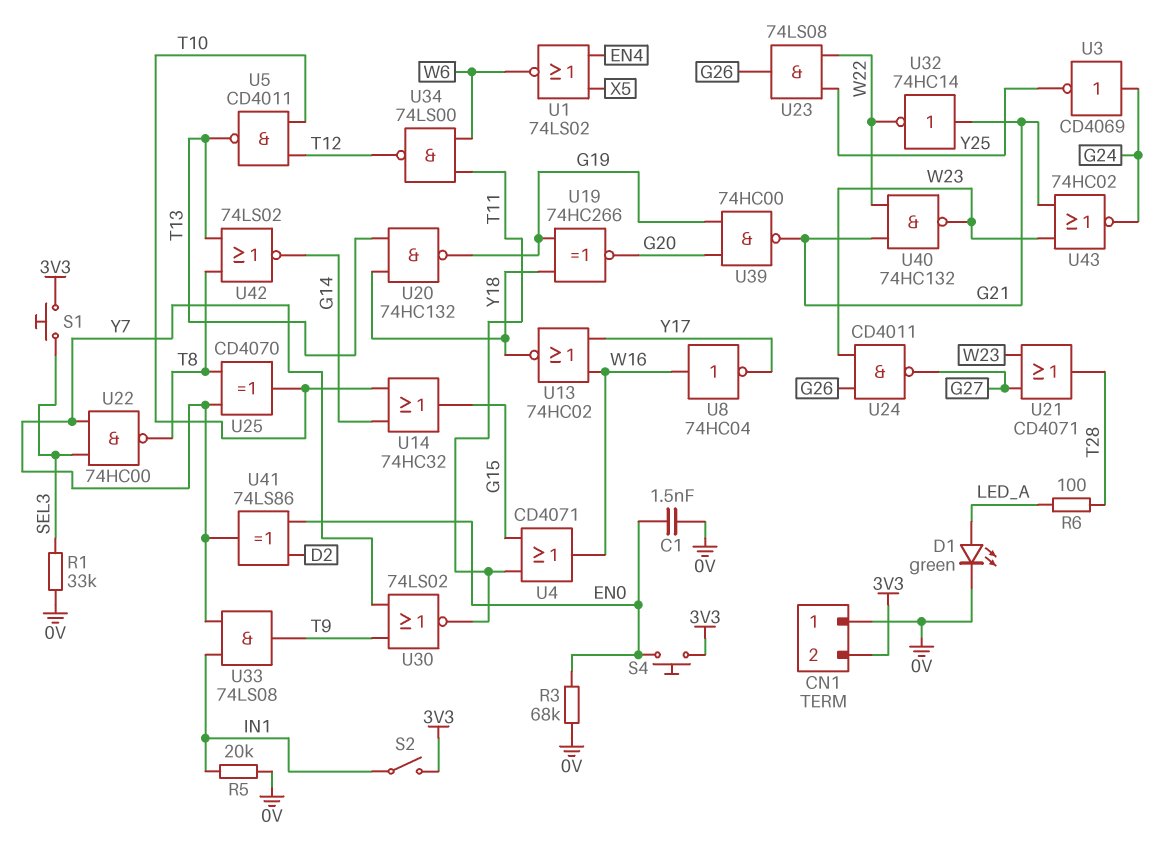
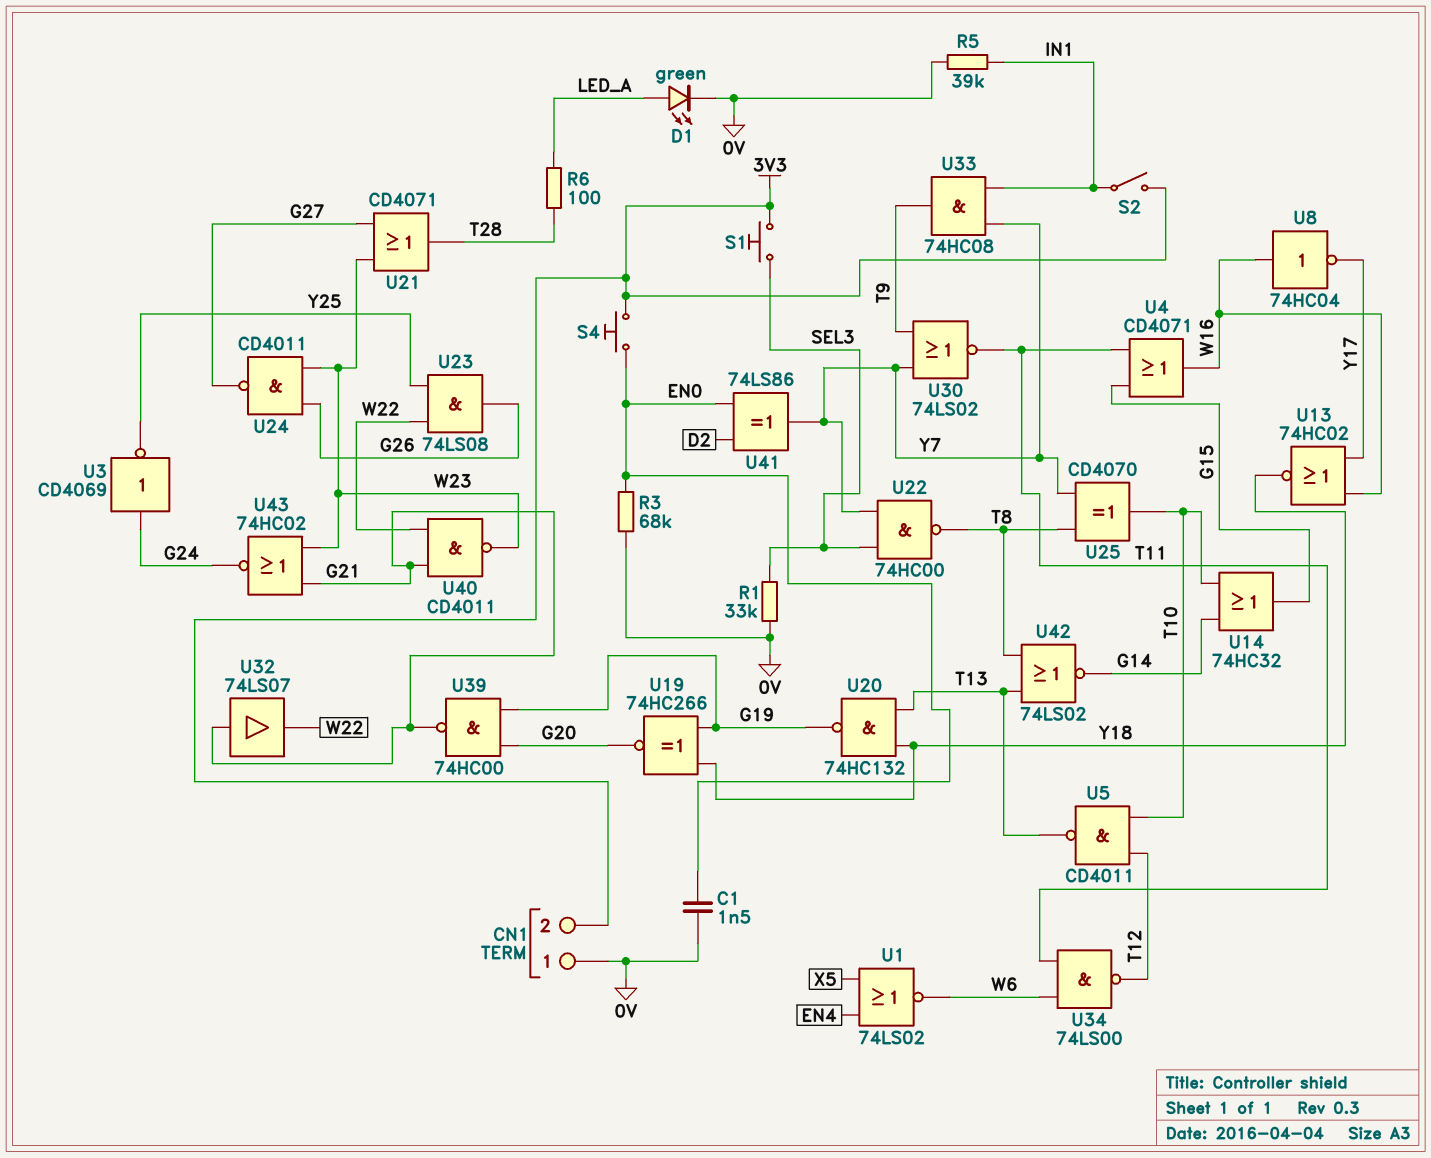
R5: 20k (0V, IN1) -> 39k (0V, IN1)
U32: NOT 74HC14 (in G21, out W22) -> buffer 74LS07 (in G21, out W22)
U33: AND 74LS08 (in IN1, in Y7, out T9) -> AND 74HC08 (in IN1, in Y7, out T9)
U40: NAND 74HC132 (in G21, in W22, out W23) -> NAND CD4011 (in G21, in W22, out W23)

